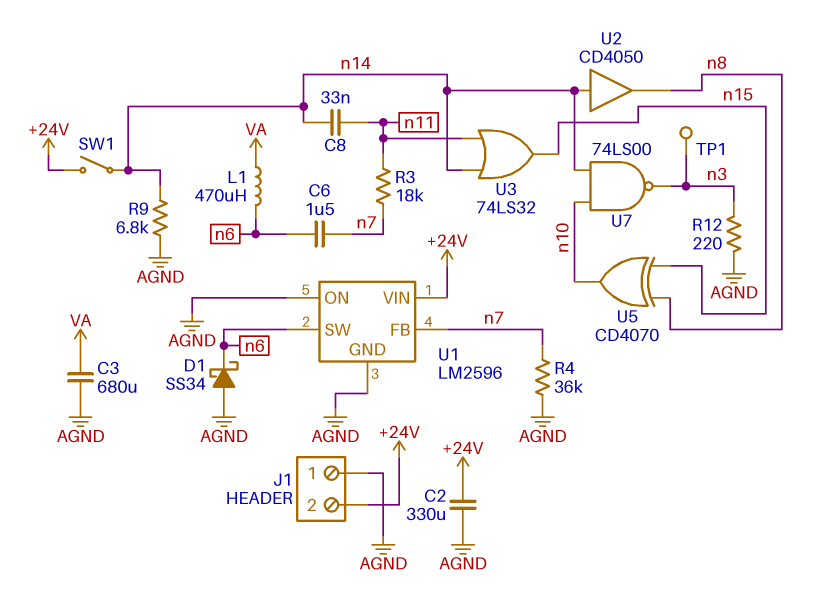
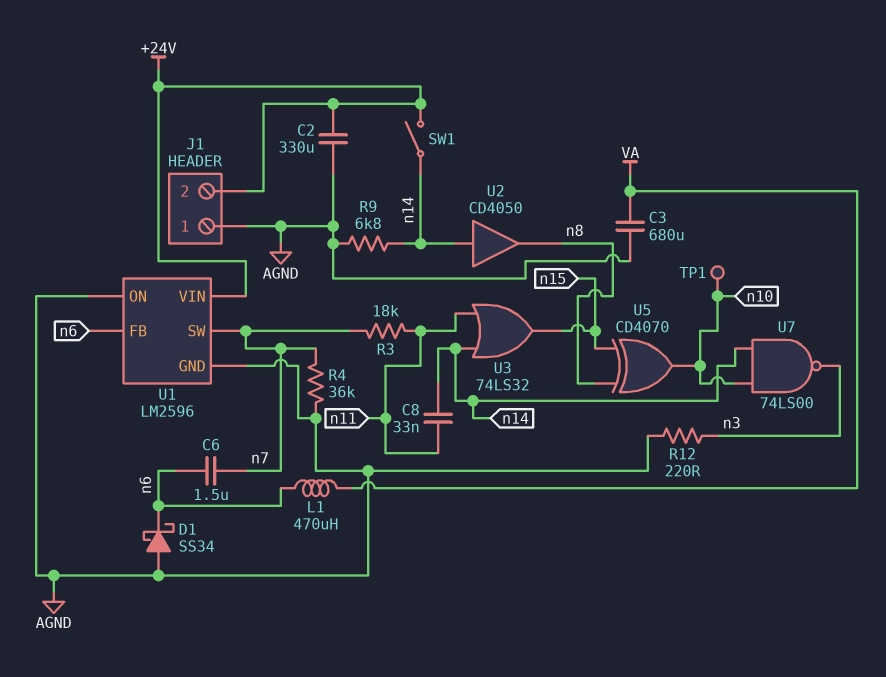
TP1: test point (n3) -> test point (n10)
U1 pin FB: n7 -> n6
U1 pin SW: n6 -> n7

